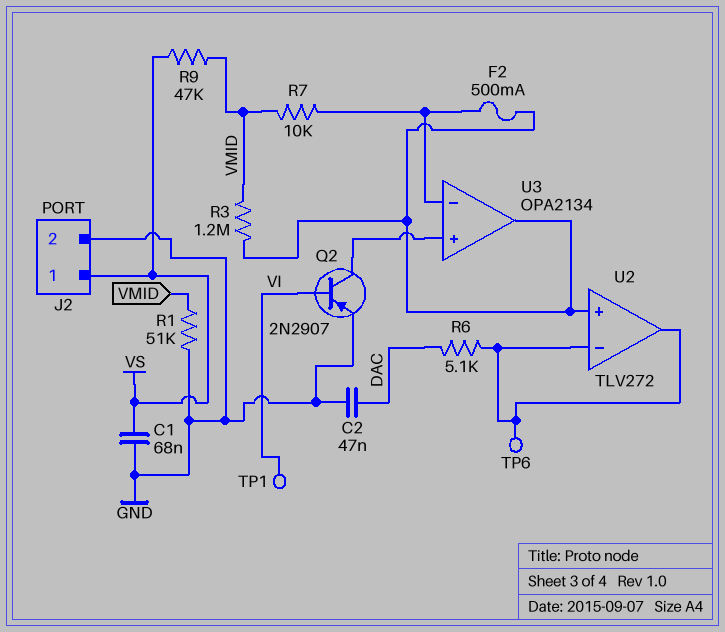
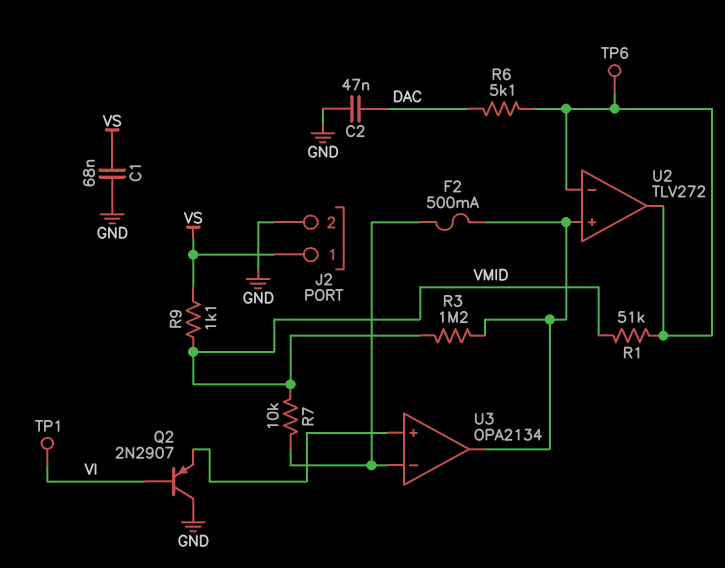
Q2: PNP 2N2907 (B VI, C U3/in+, E GND) -> PNP 2N2907 (B VI, C GND, E U3/in+)
R1: 51k (GND, VMID) -> 51k (U2/in-, VMID)
R9: 47k (VMID, VS) -> 1.1k (VMID, VS)

